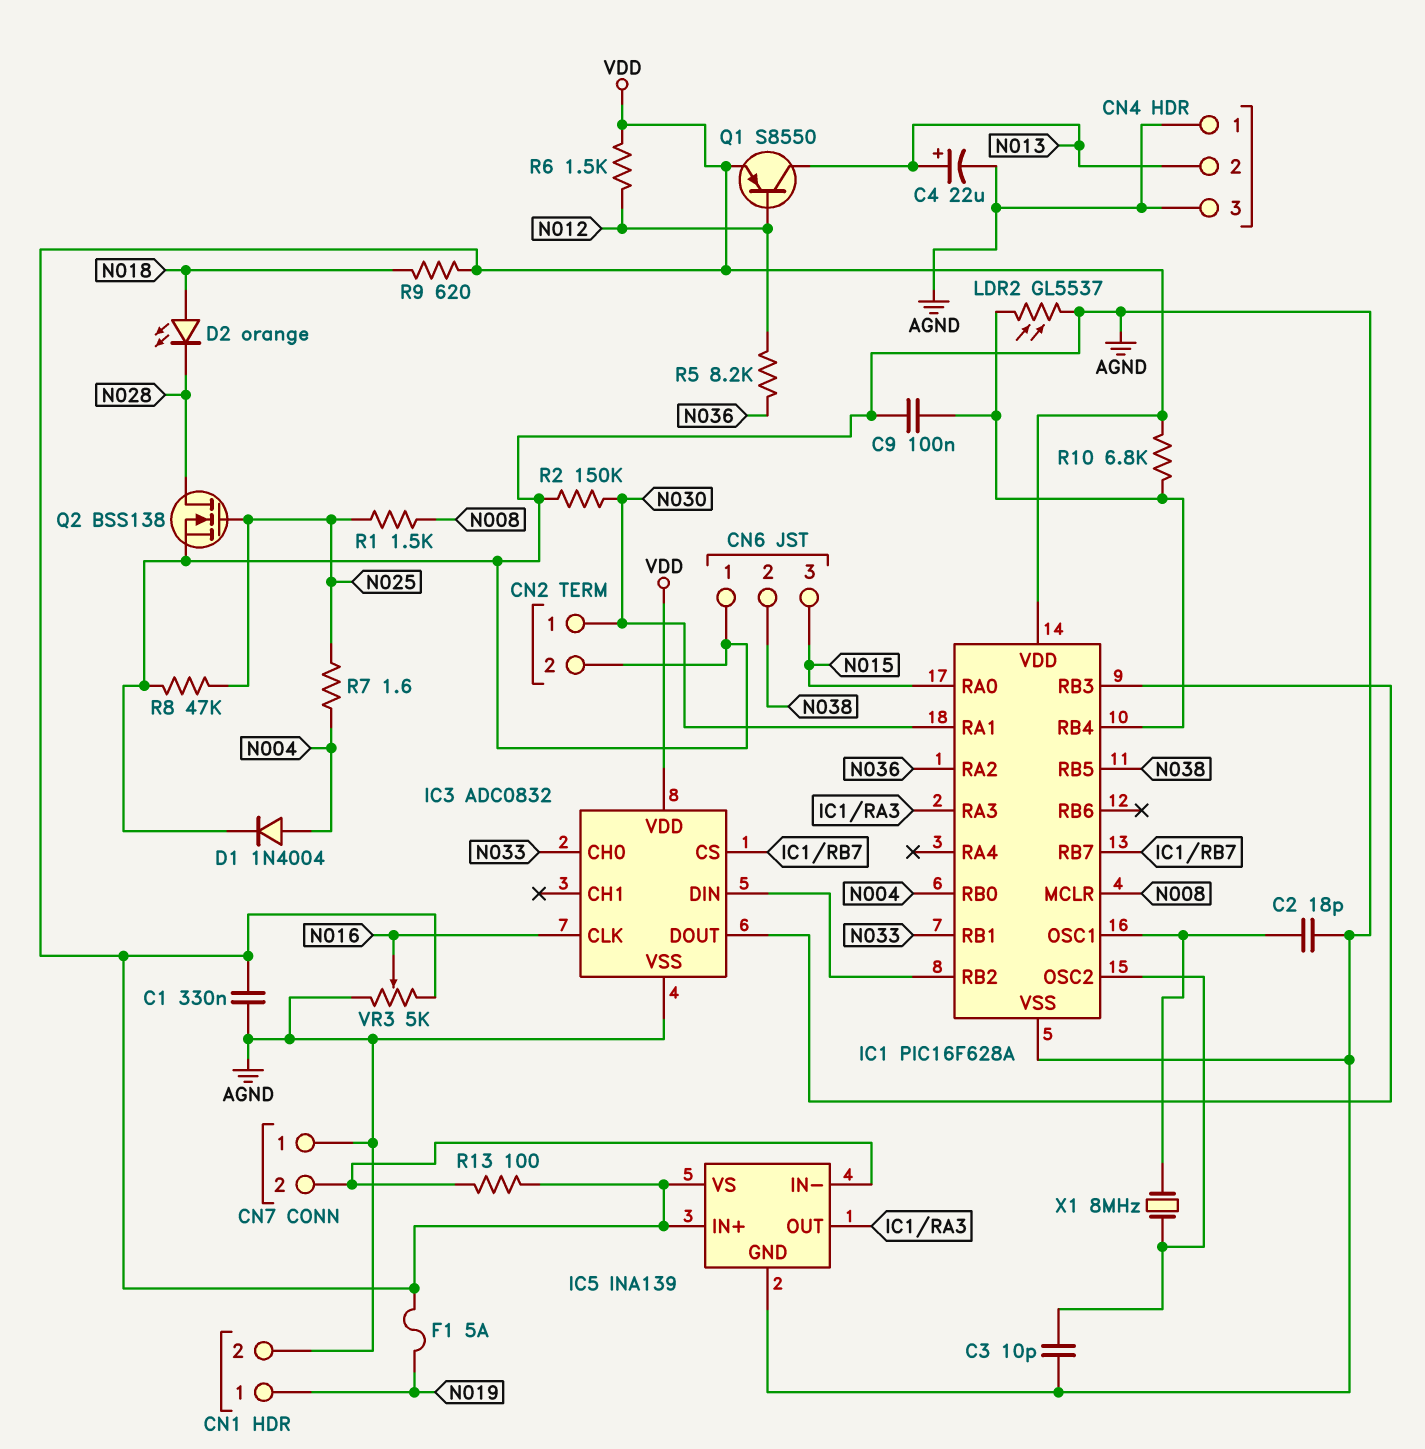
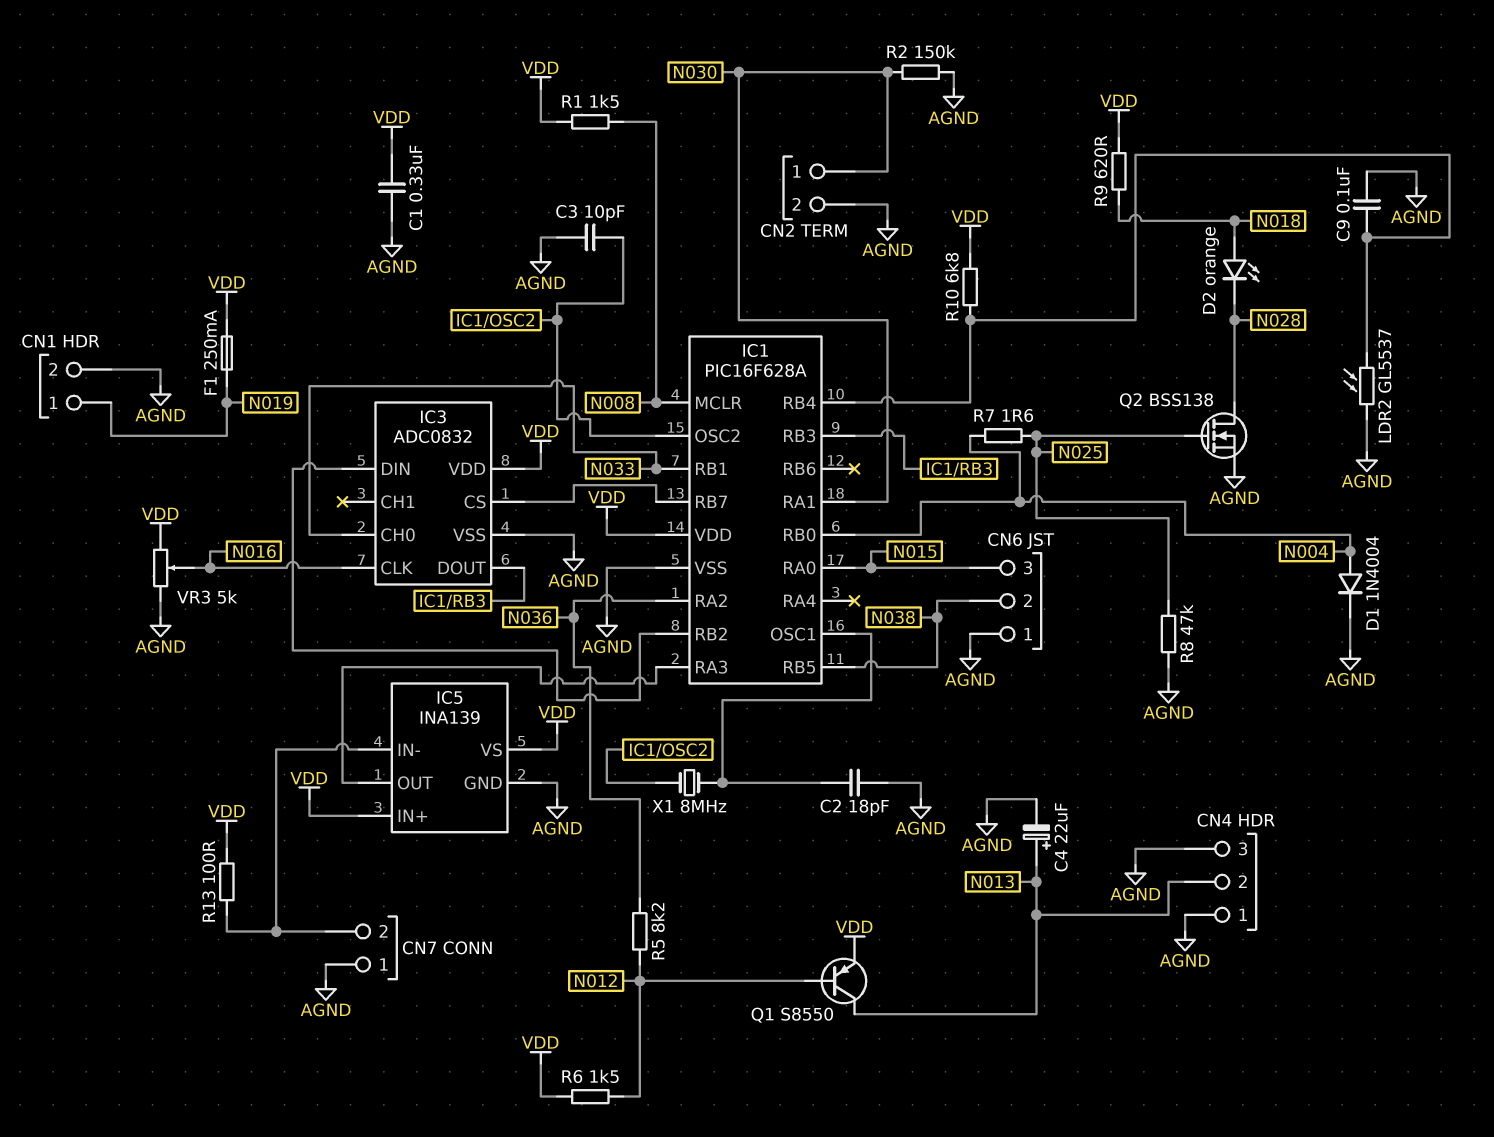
F1: 5A (N019, VDD) -> 250mA (N019, VDD)
R1: 1.5k (N008, N025) -> 1.5k (N008, VDD)

